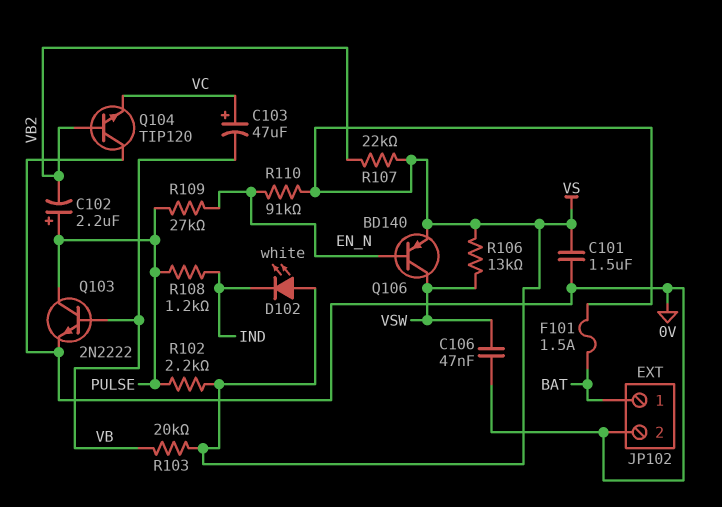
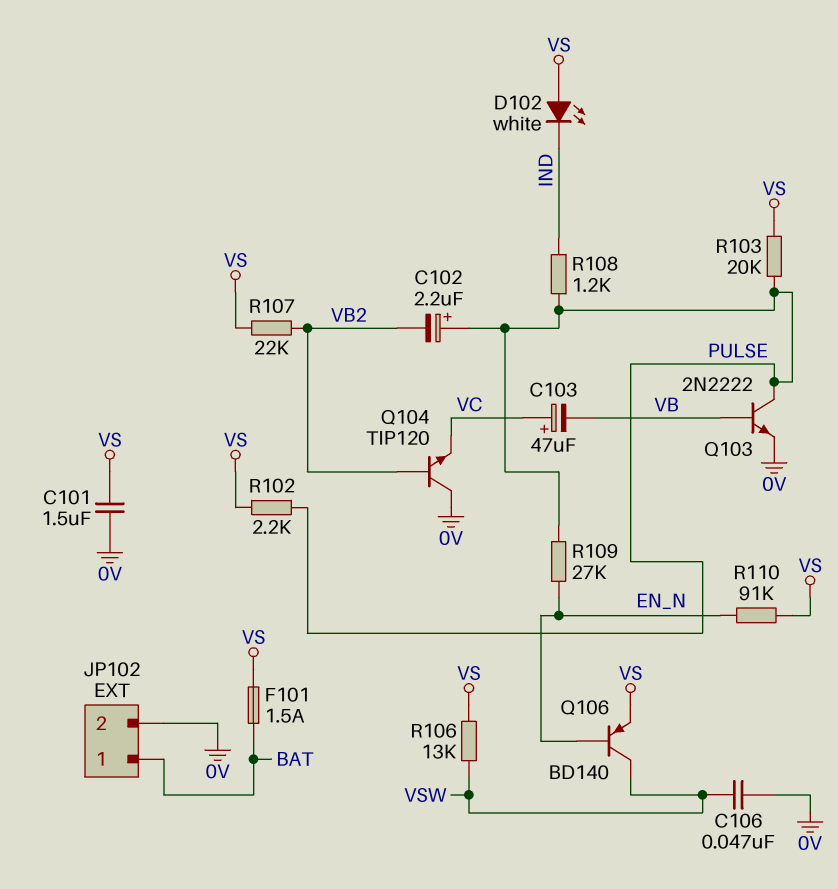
R103: 20k (VB, VS) -> 20k (PULSE, VS)

